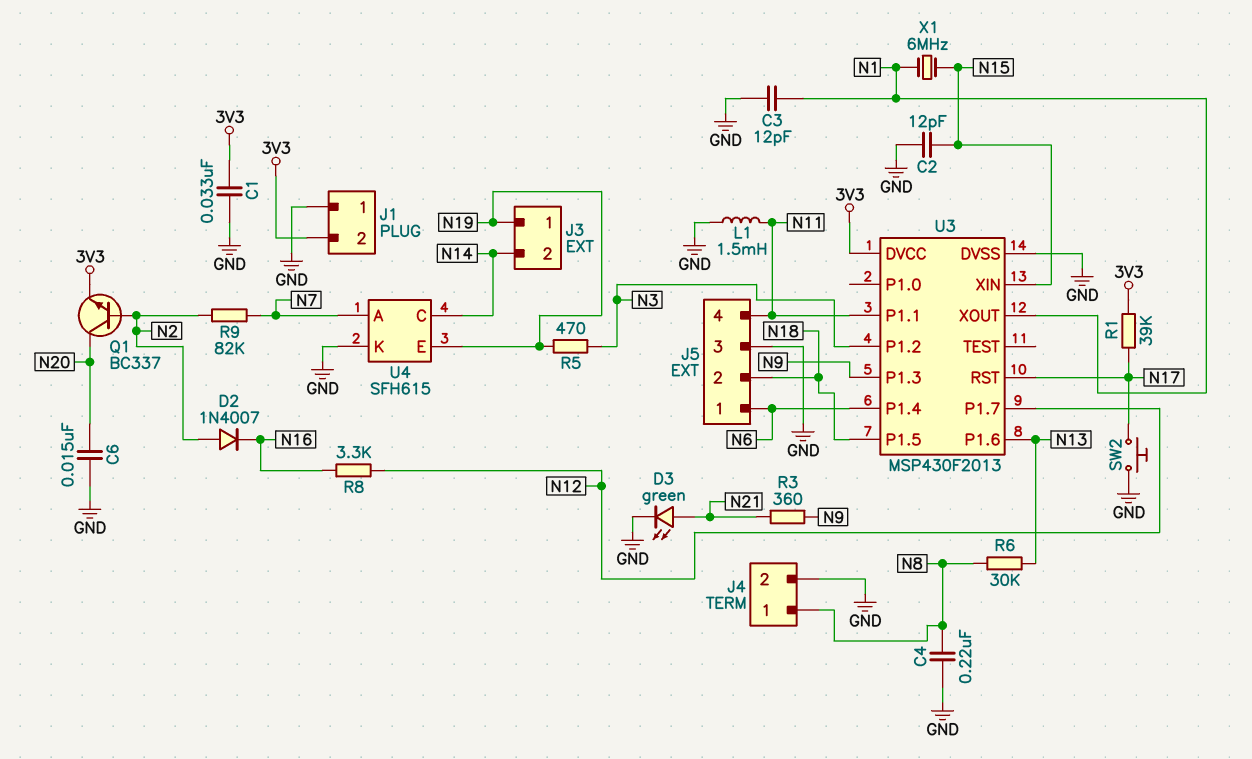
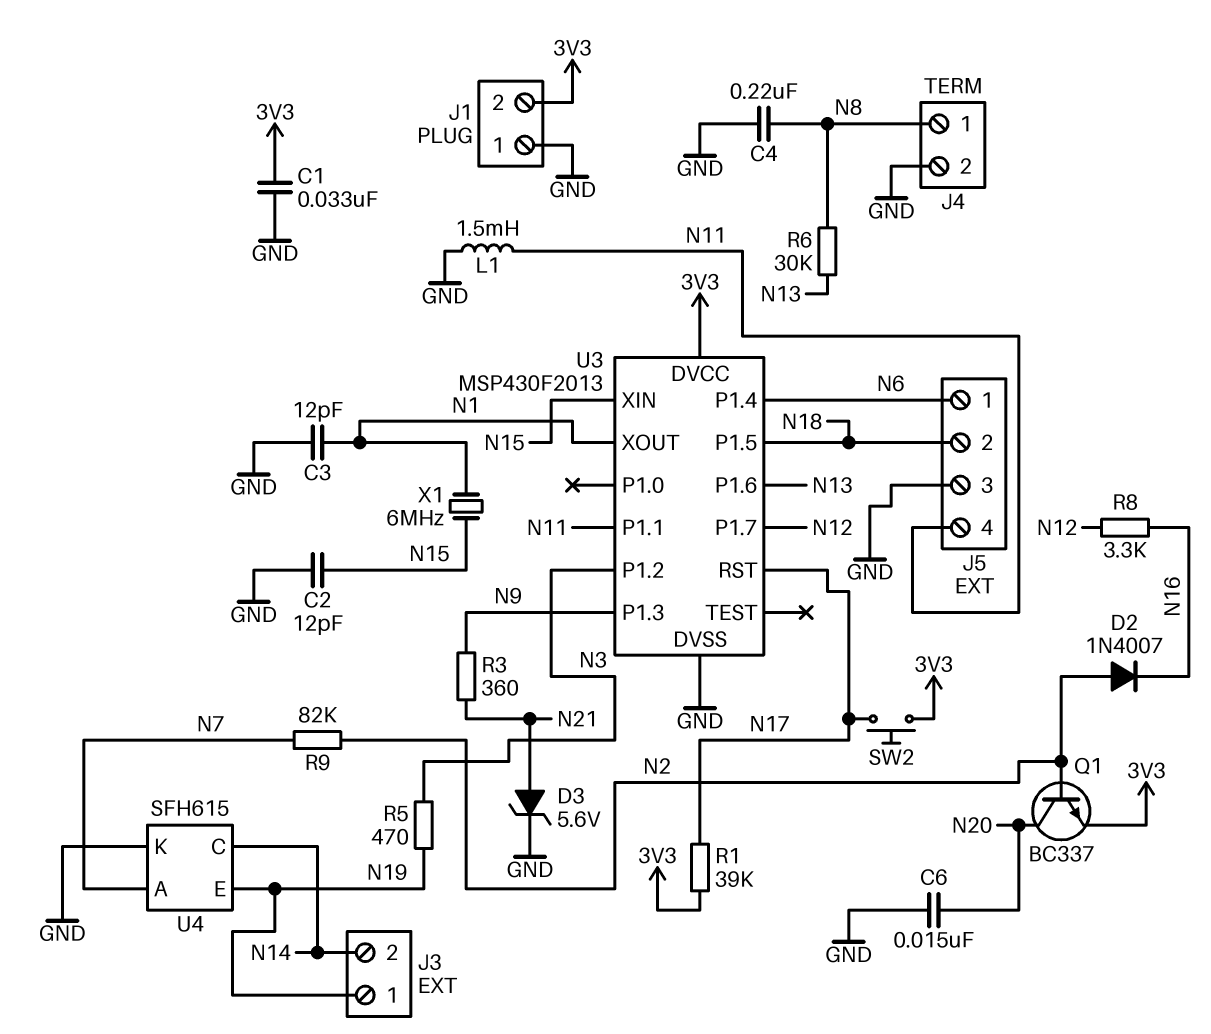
D3: LED green (A N21, K GND) -> zener 5.6V (A N21, K GND)
SW2: button (GND, N17) -> button (3V3, N17)

